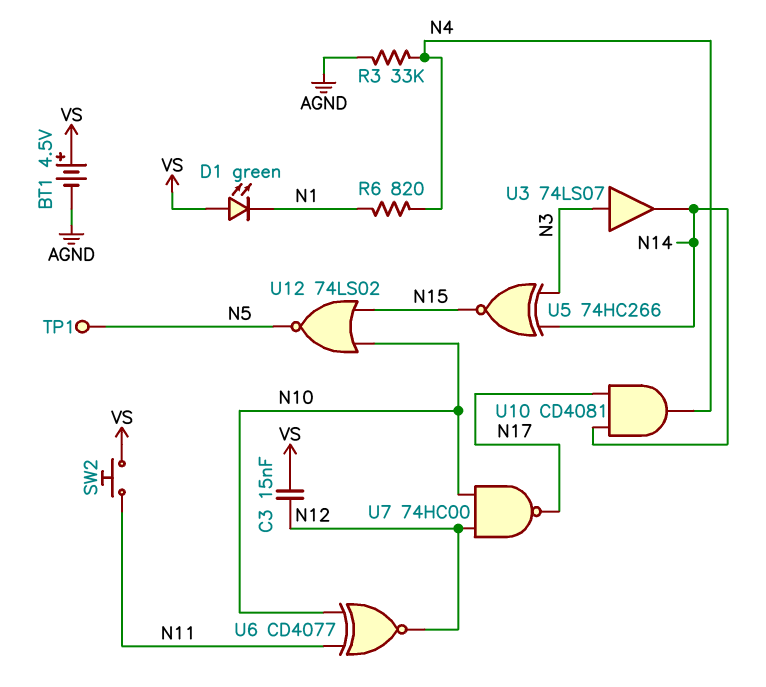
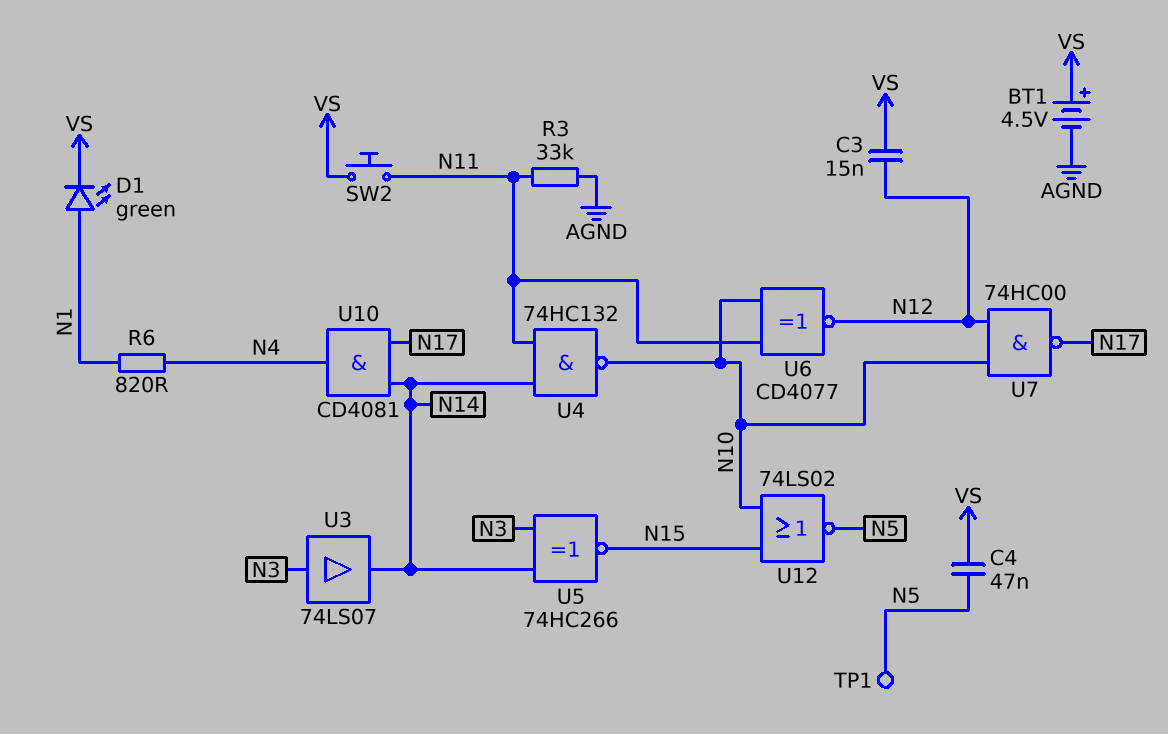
C4: none -> 47nF (N5, VS)
D1: LED green (A VS, K N1) -> LED green (A N1, K VS)
R3: 33k (AGND, N4) -> 33k (AGND, N11)
U4: none -> NAND 74HC132 (in N11, in N14, out N10)

